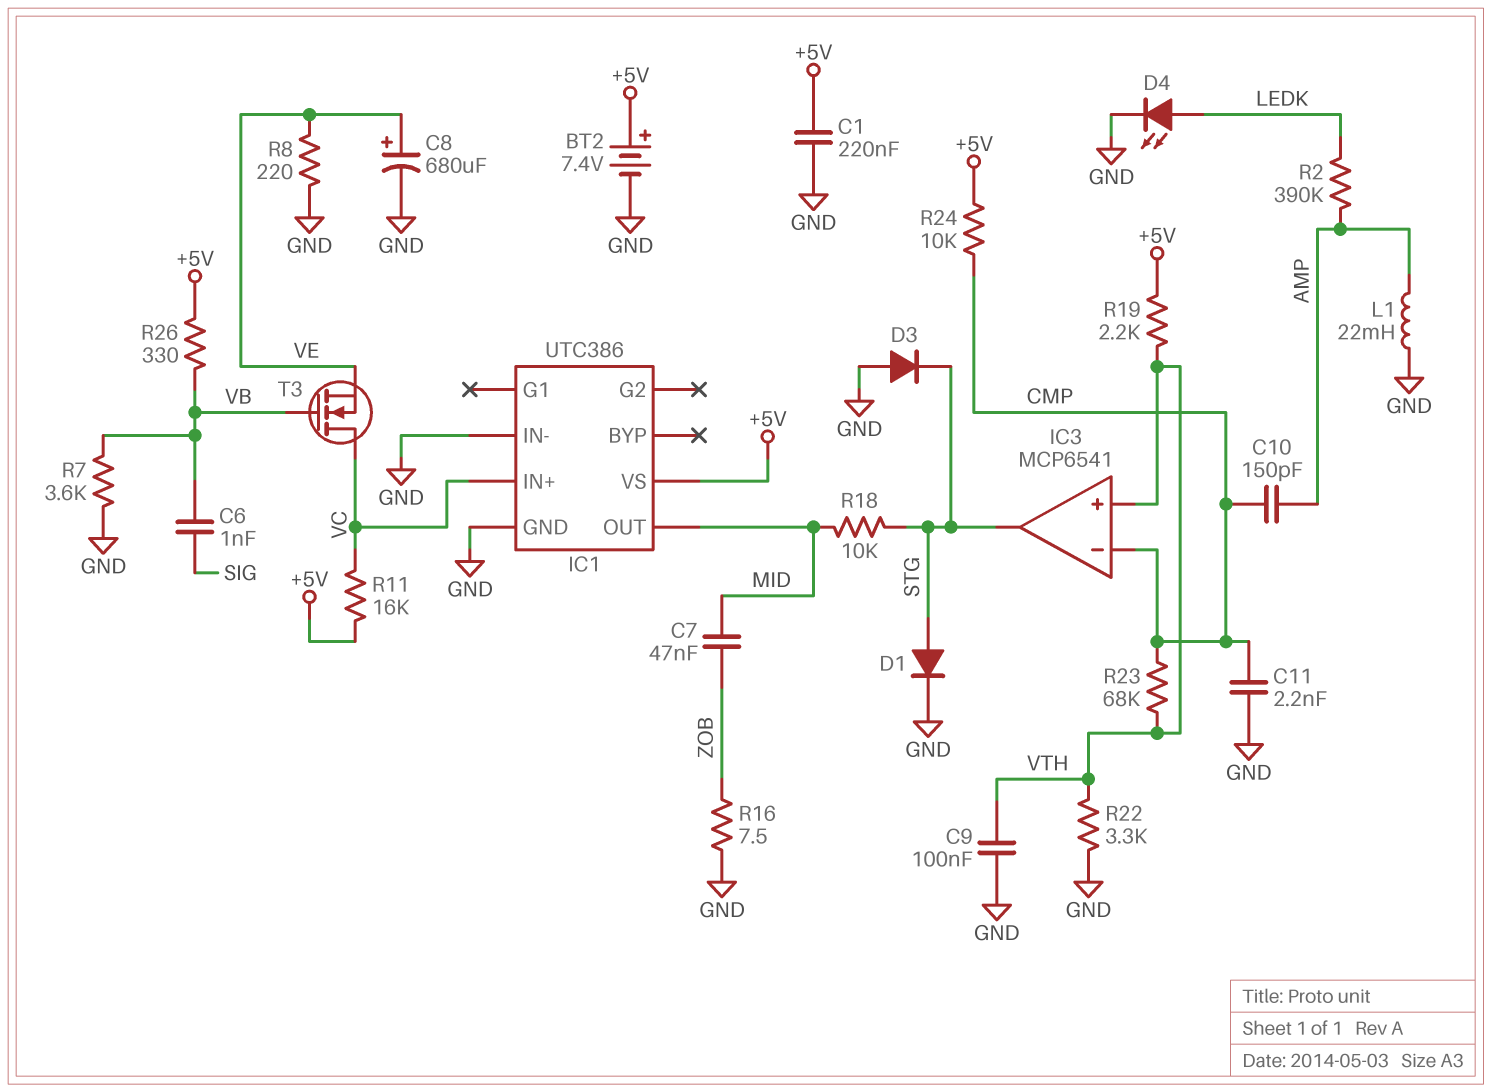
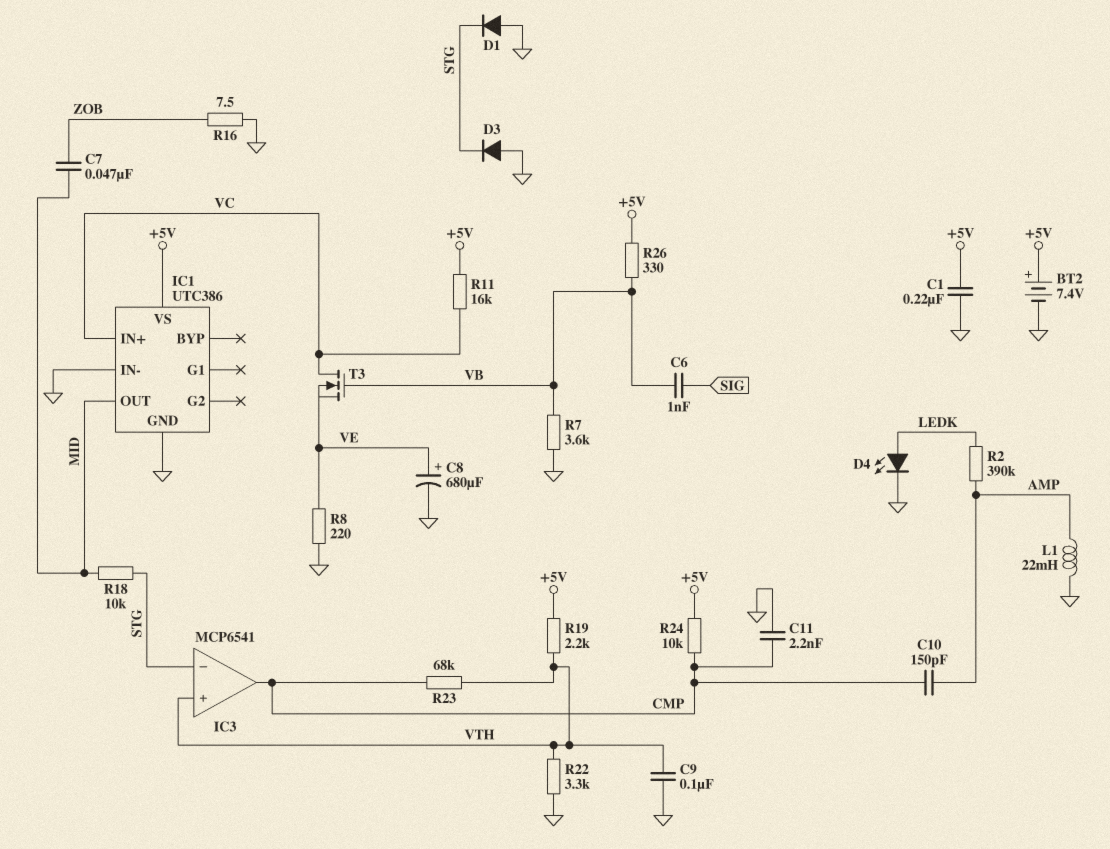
D1: diode (A STG, K GND) -> diode (A GND, K STG)
IC3 pin in-: CMP -> STG
IC3 pin out: STG -> CMP

